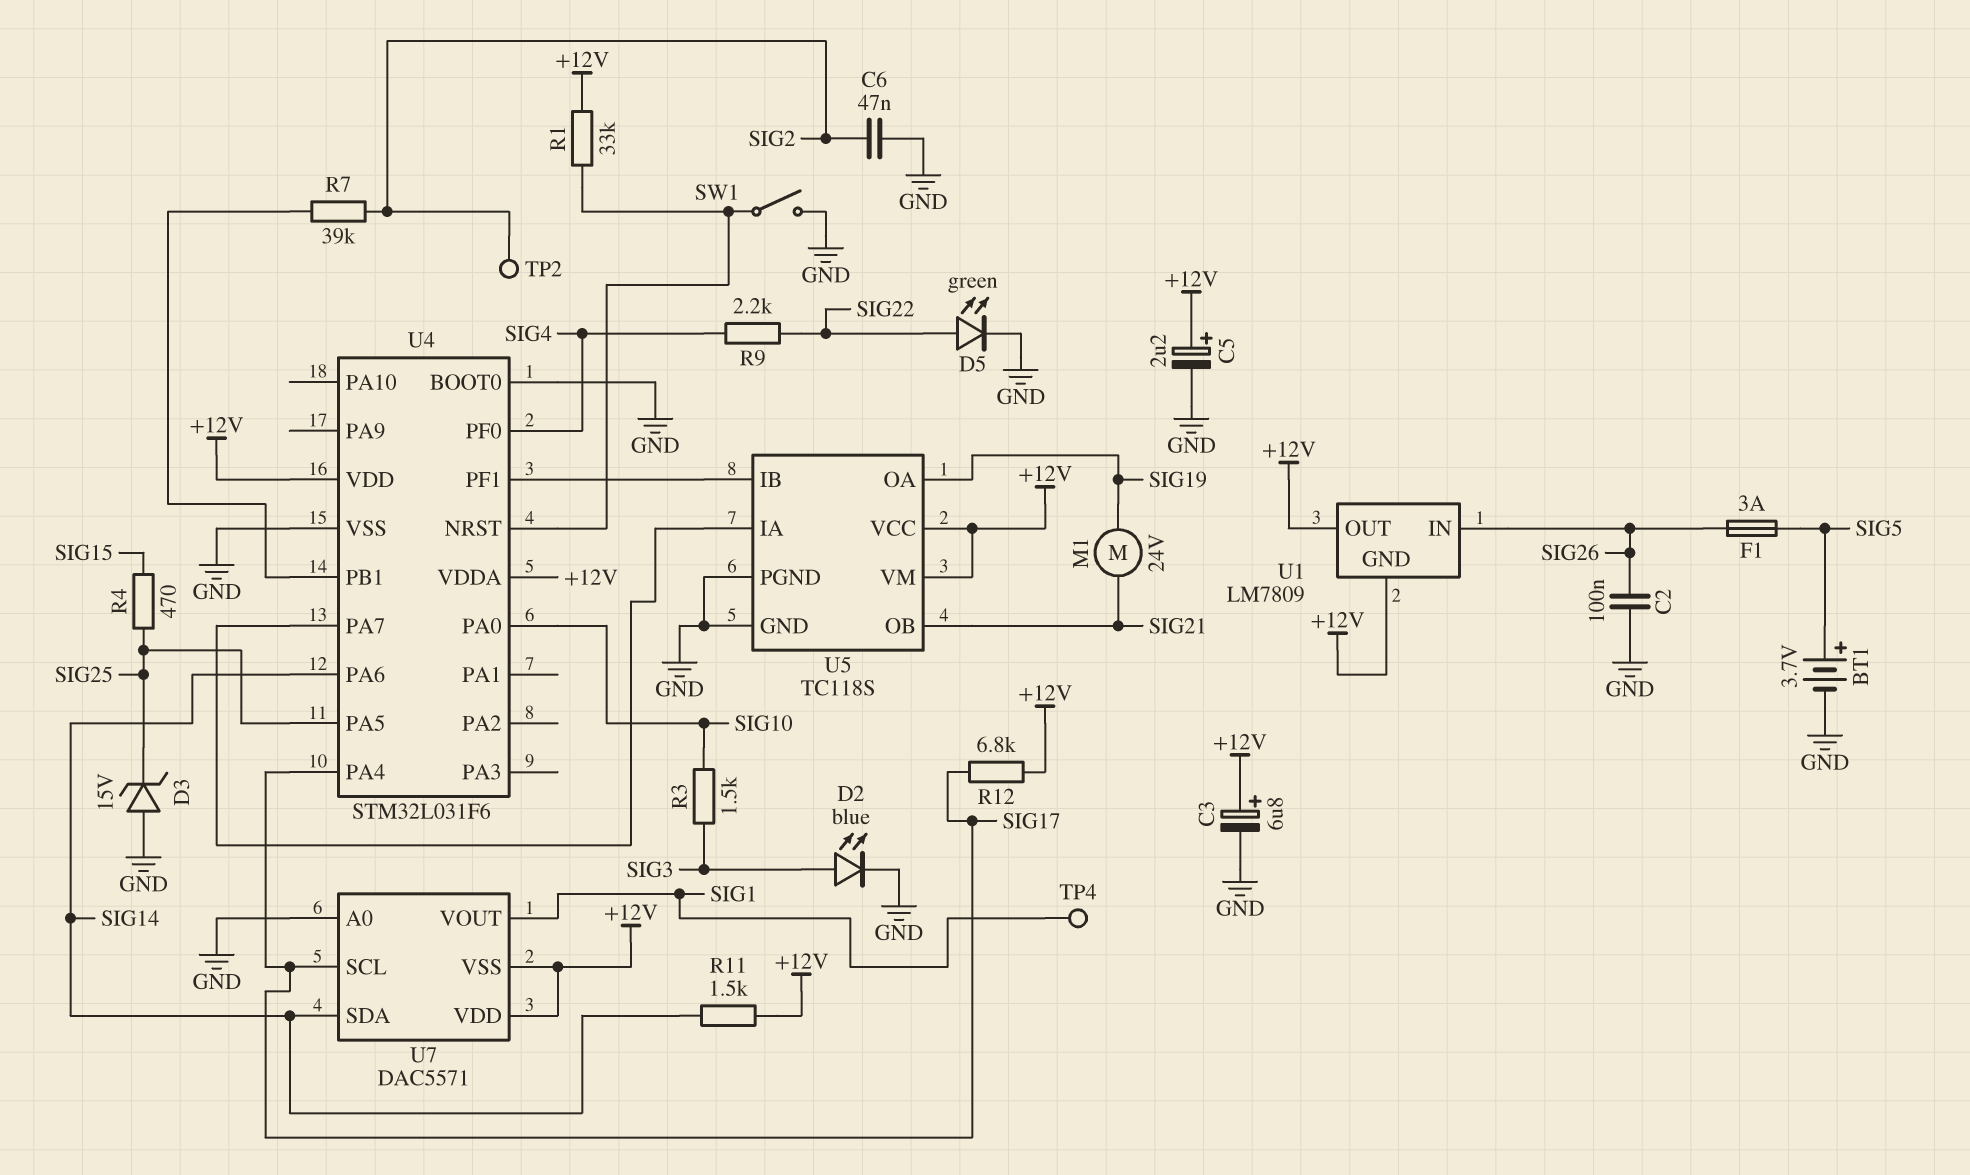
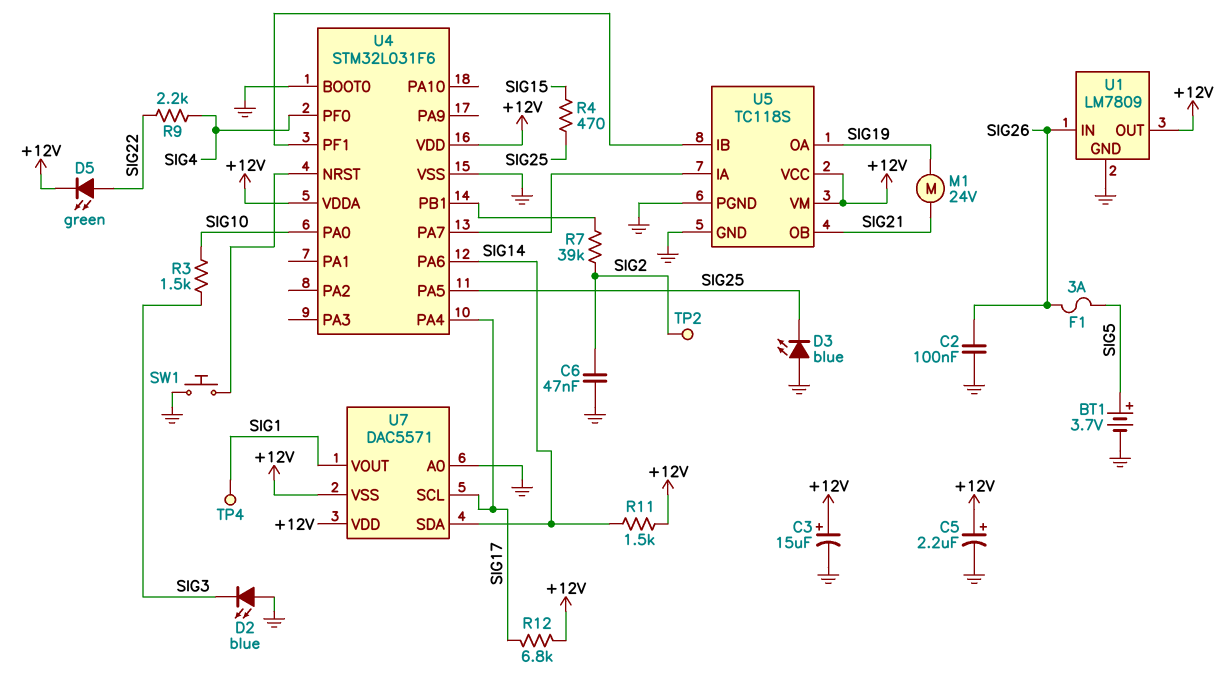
C3: 6.8uF (plus +12V, minus GND) -> 15uF (plus +12V, minus GND)
D2: LED blue (A SIG3, K GND) -> LED blue (A GND, K SIG3)
D3: zener 15V (A GND, K SIG25) -> LED blue (A GND, K SIG25)
D5: LED green (A SIG22, K GND) -> LED green (A SIG22, K +12V)
R1: 33k (+12V, U4/NRST) -> none
SW1: switch (GND, U4/NRST) -> button (GND, U4/NRST)
U1 pin GND: +12V -> GND

